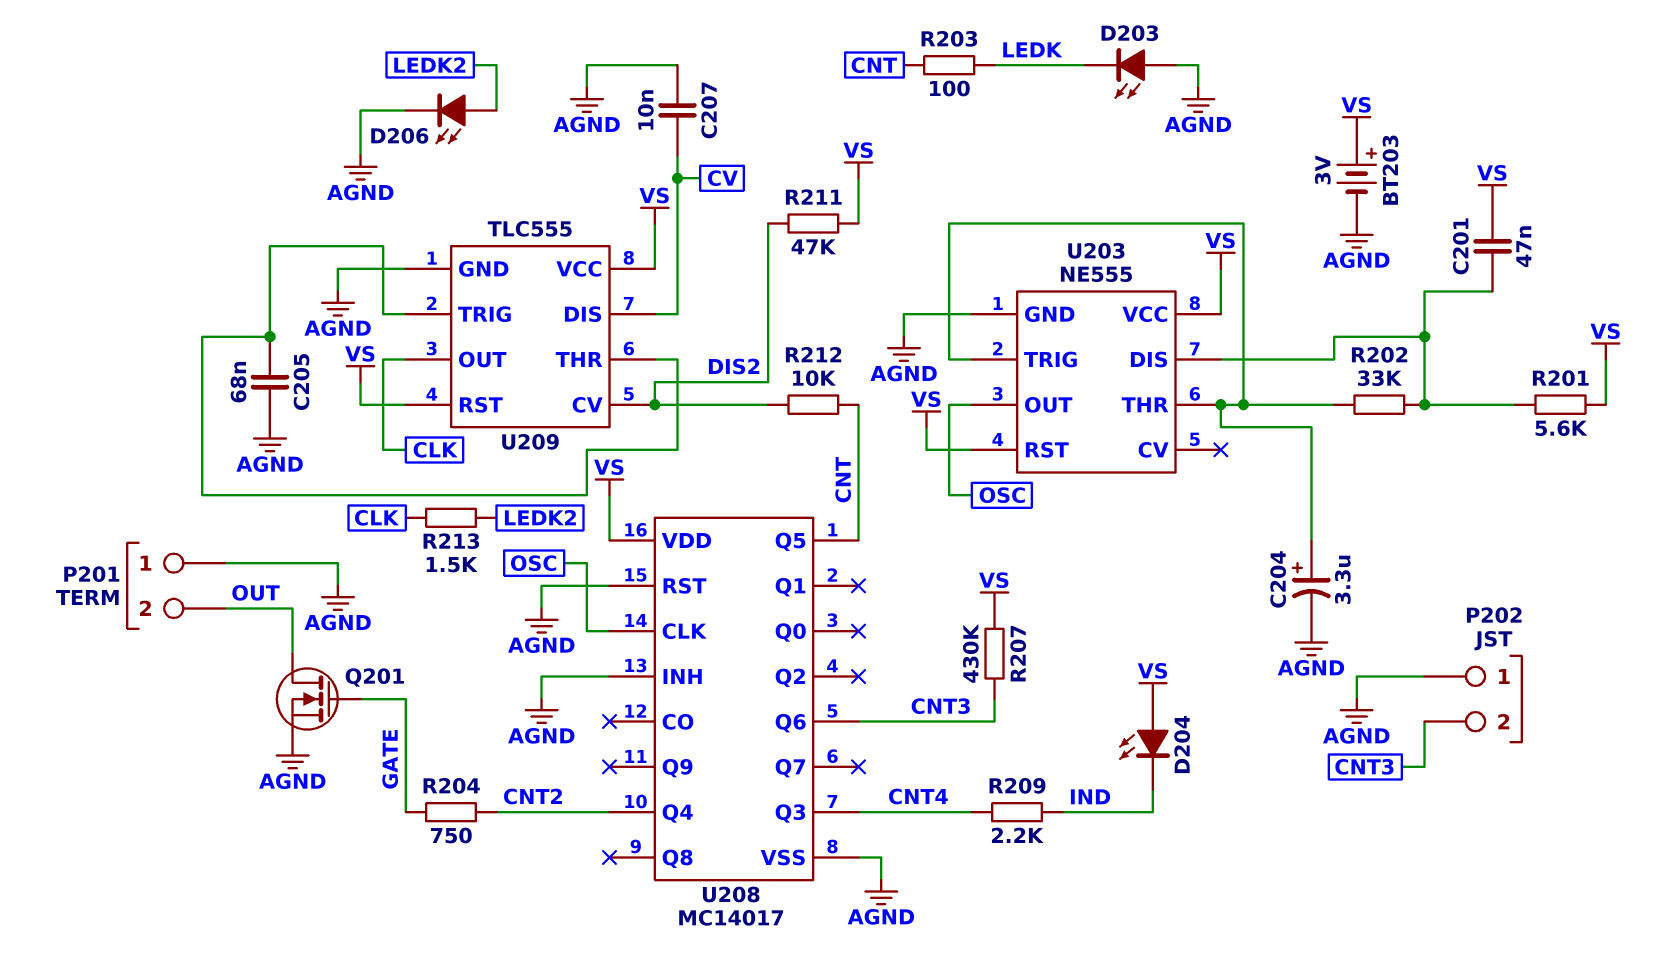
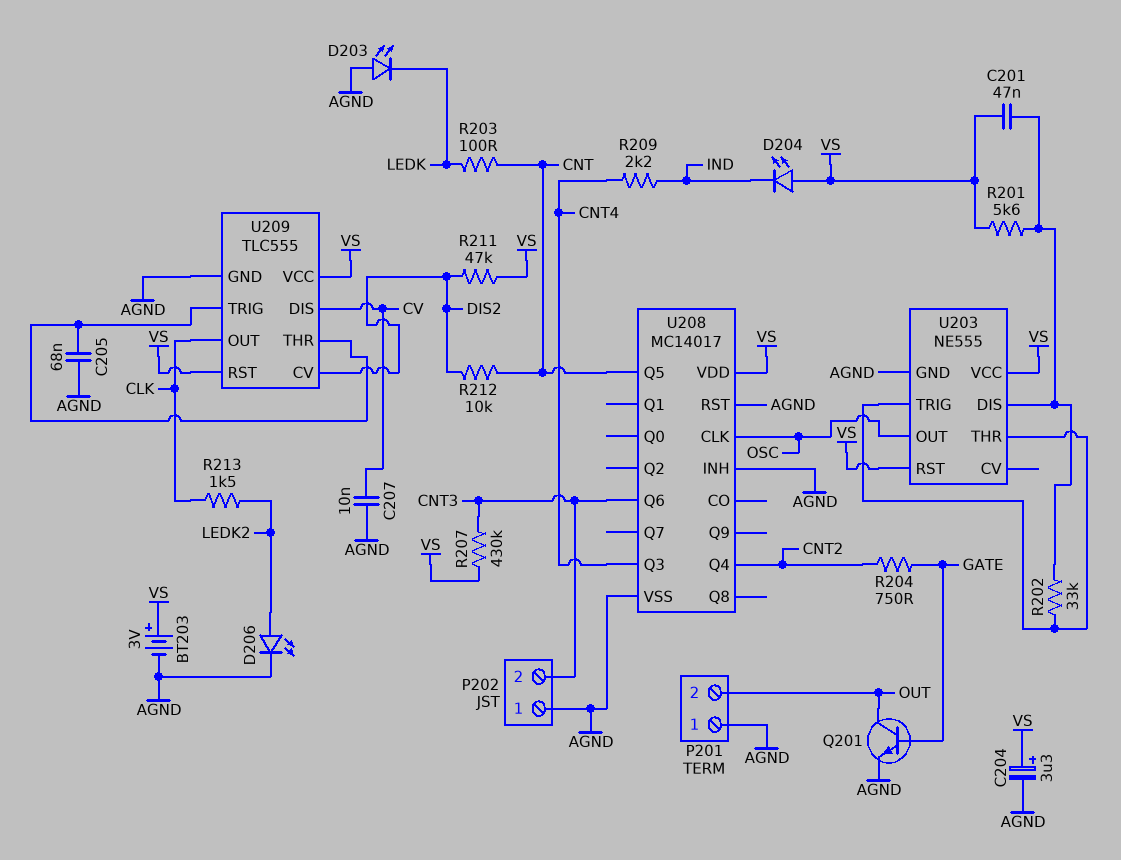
C204: 3.3uF (plus U203/THR, minus AGND) -> 3.3uF (plus VS, minus AGND)
Q201: NMOS (G GATE, D OUT, S AGND) -> NPN (B GATE, C OUT, E AGND)

